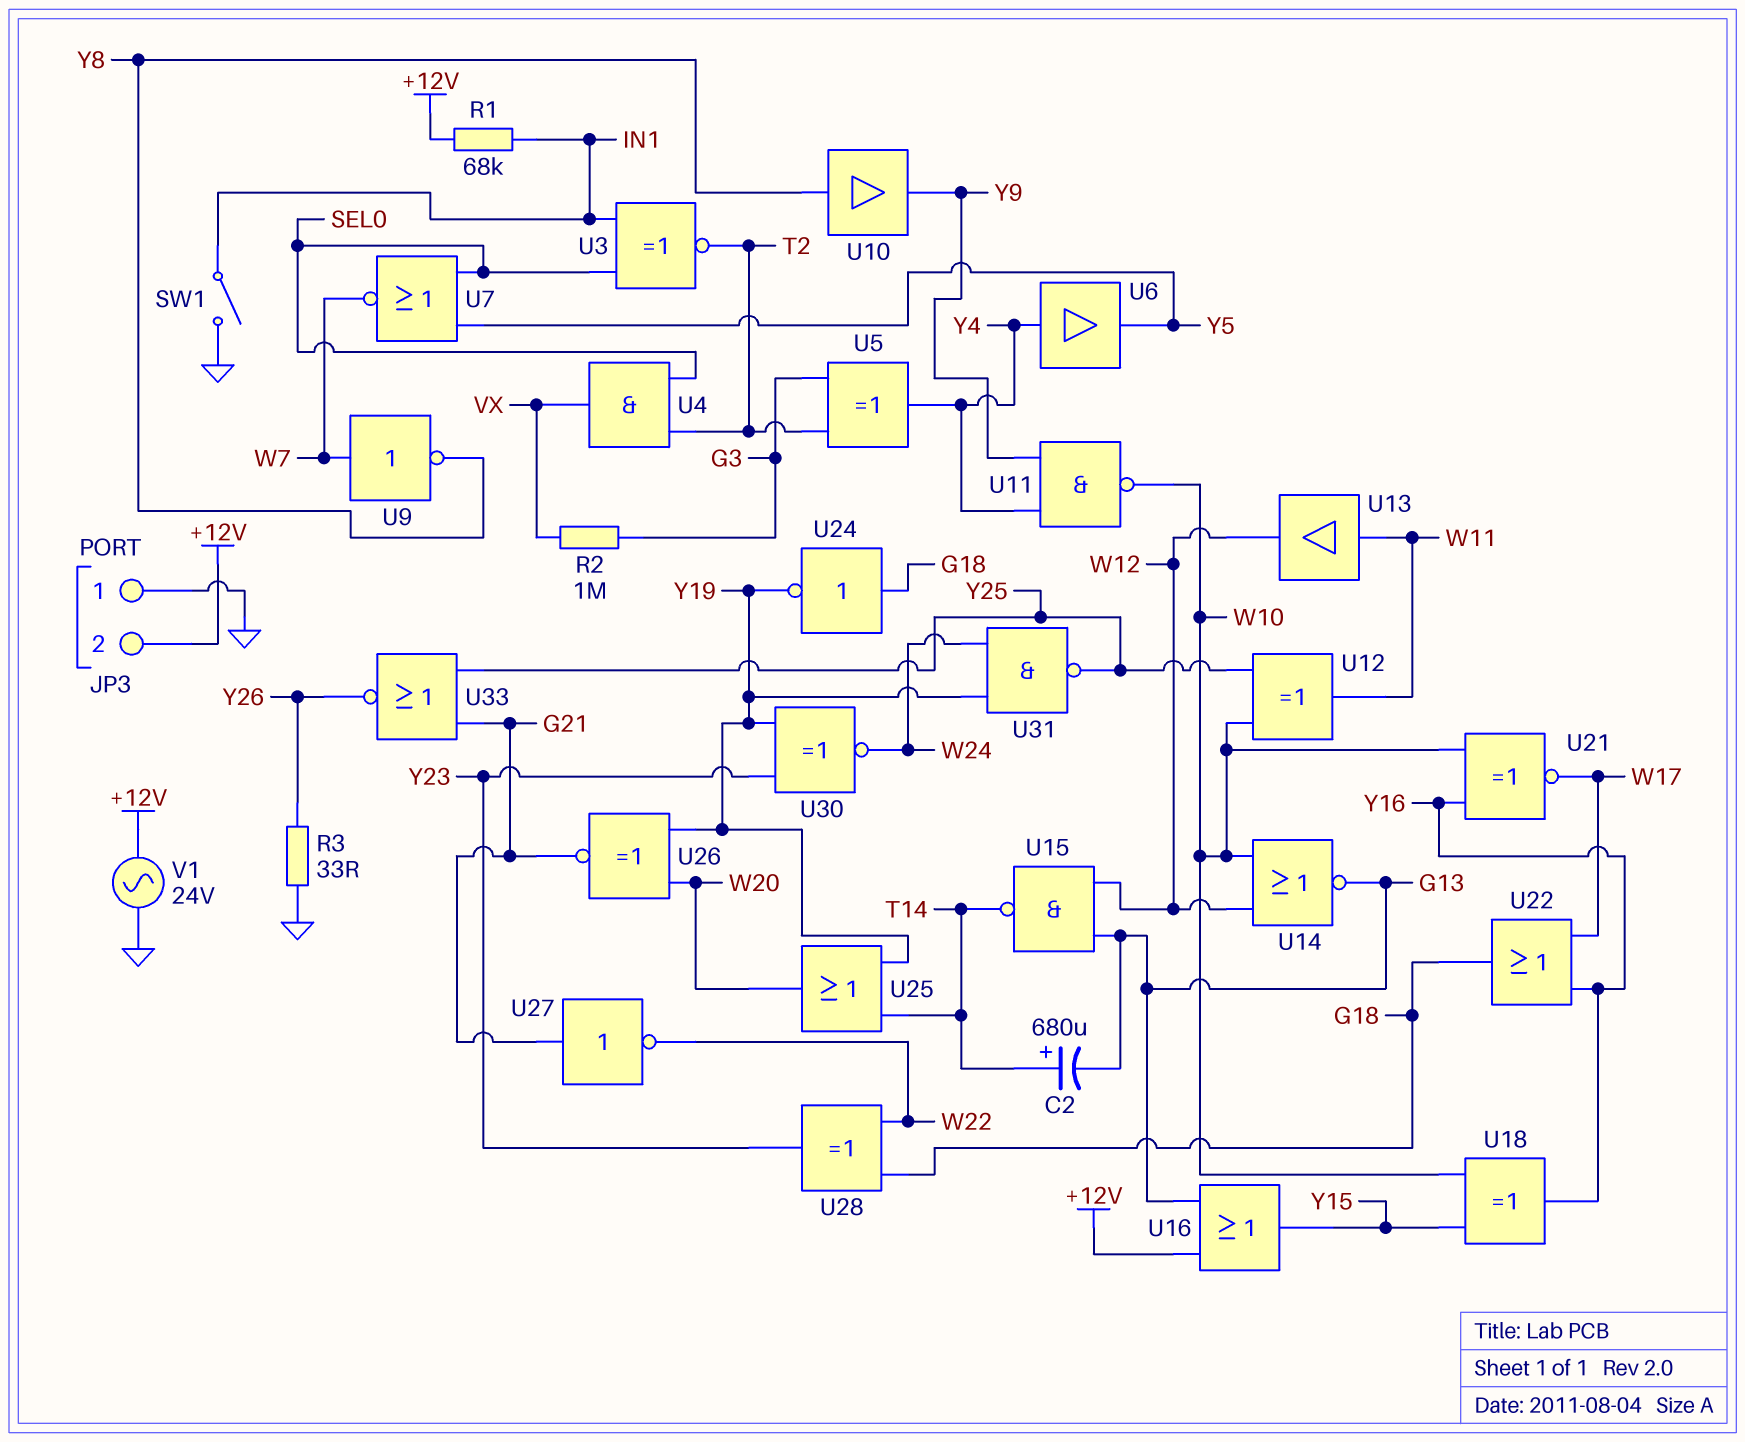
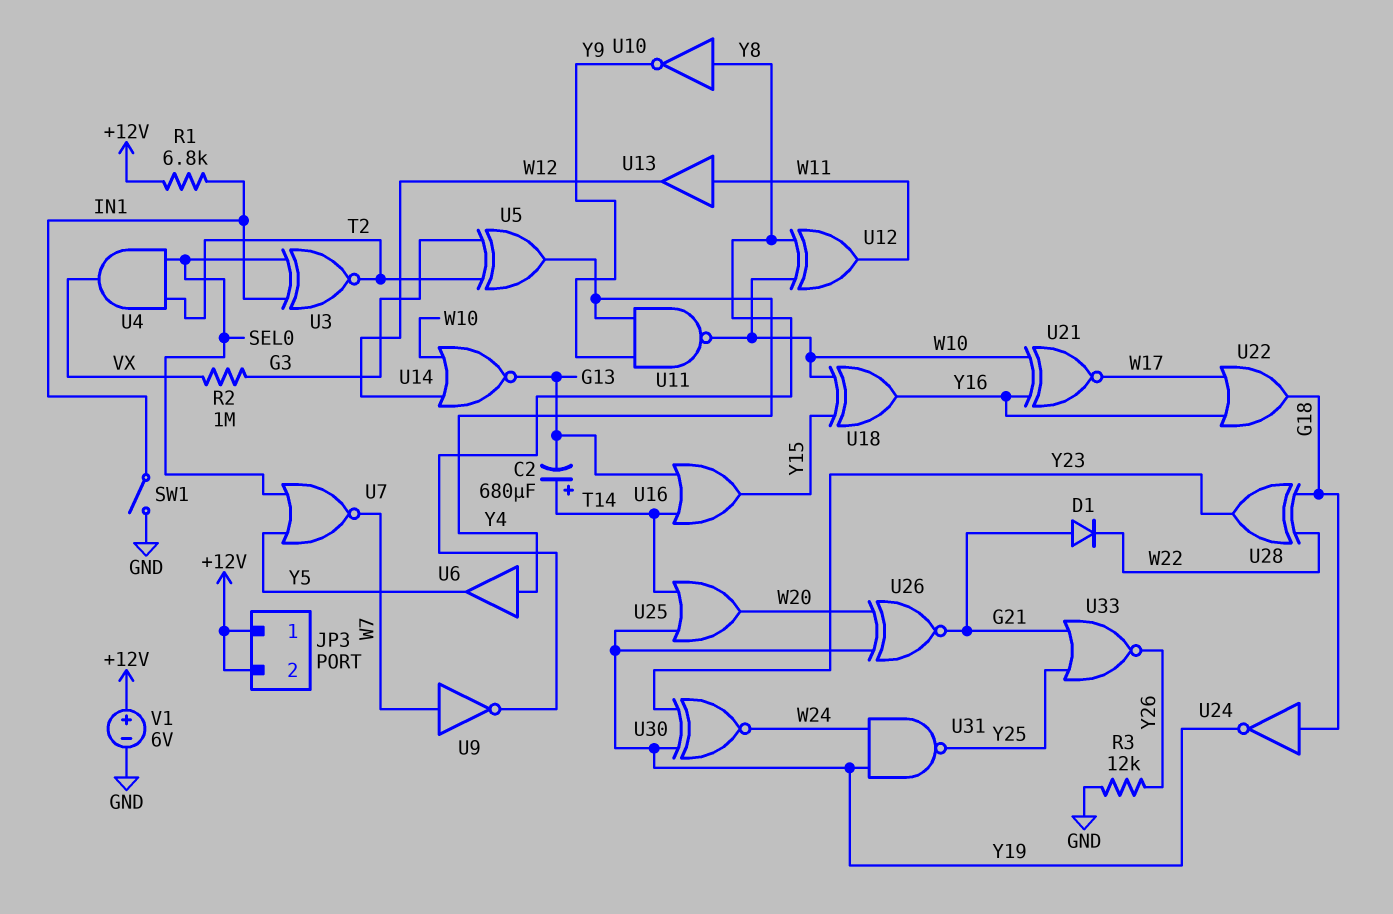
D1: none -> diode (A G21, K W22)
JP3 pin 1: GND -> +12V
R1: 68k (+12V, IN1) -> 6.8k (+12V, IN1)
R3: 33 (GND, Y26) -> 12k (GND, Y26)
U10: buffer (in Y8, out Y9) -> NOT (in Y8, out Y9)
U12: XOR (in W10, in Y25, out W11) -> XOR (in W10, in Y8, out W11)
U15: NAND (in G13, in W12, out T14) -> none
U16: OR (in +12V, in G13, out Y15) -> OR (in G13, in T14, out Y15)
U27: NOT (in G21, out W22) -> none
V1: AC 24V (+12V, GND) -> 6V (plus +12V, minus GND)

